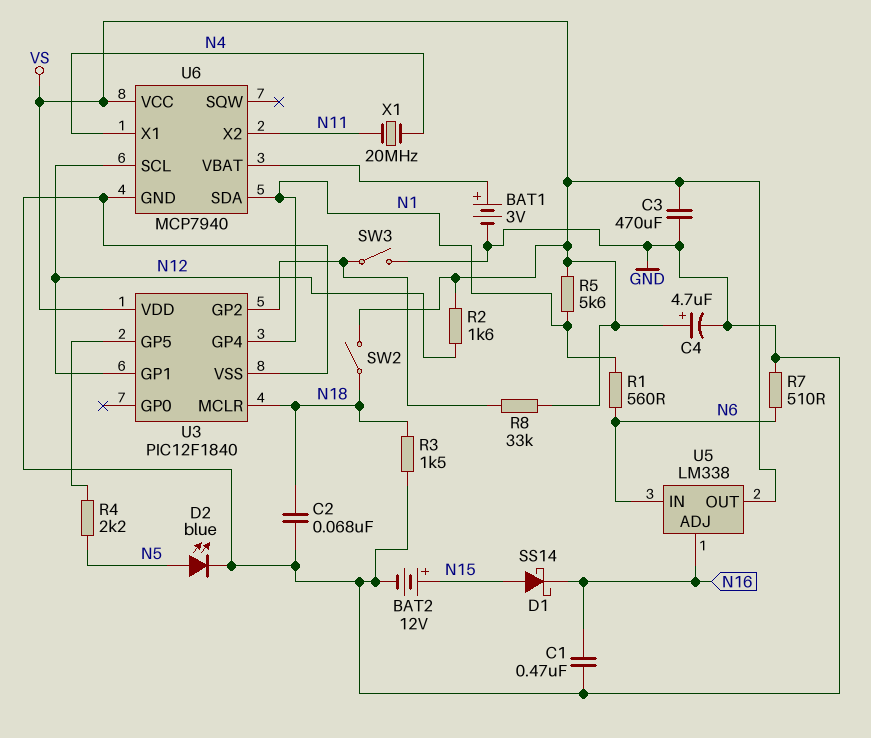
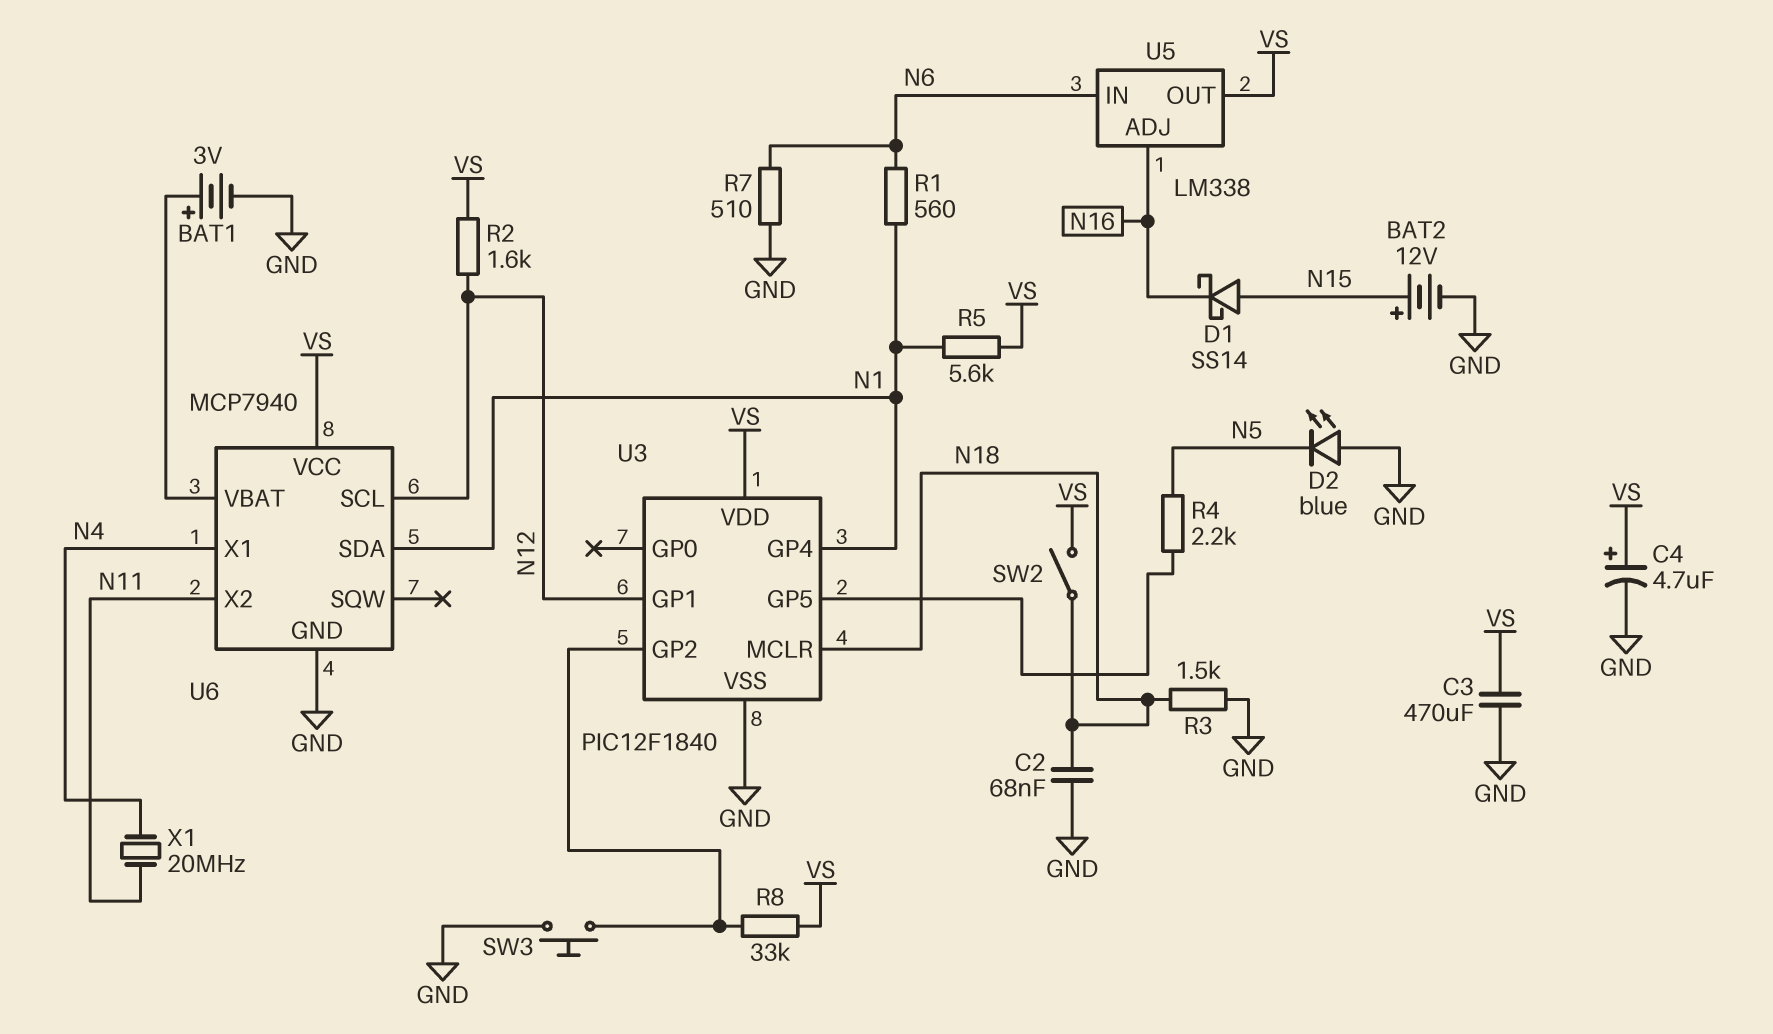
C1: 470nF (GND, N16) -> none
D2: LED blue (A N5, K GND) -> LED blue (A GND, K N5)
SW3: switch (GND, U3/GP2) -> button (GND, U3/GP2)

